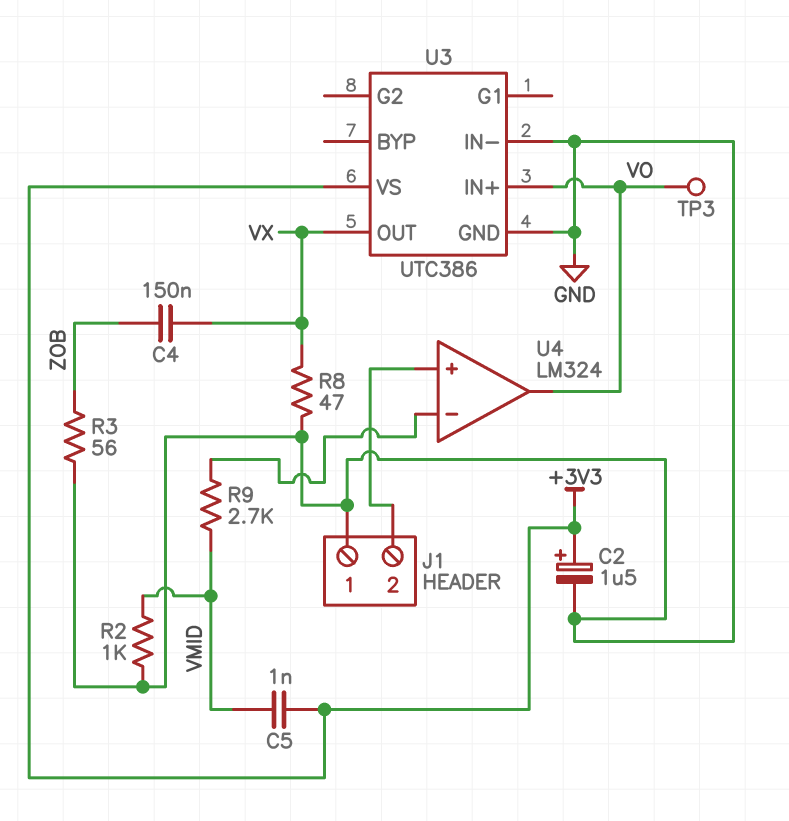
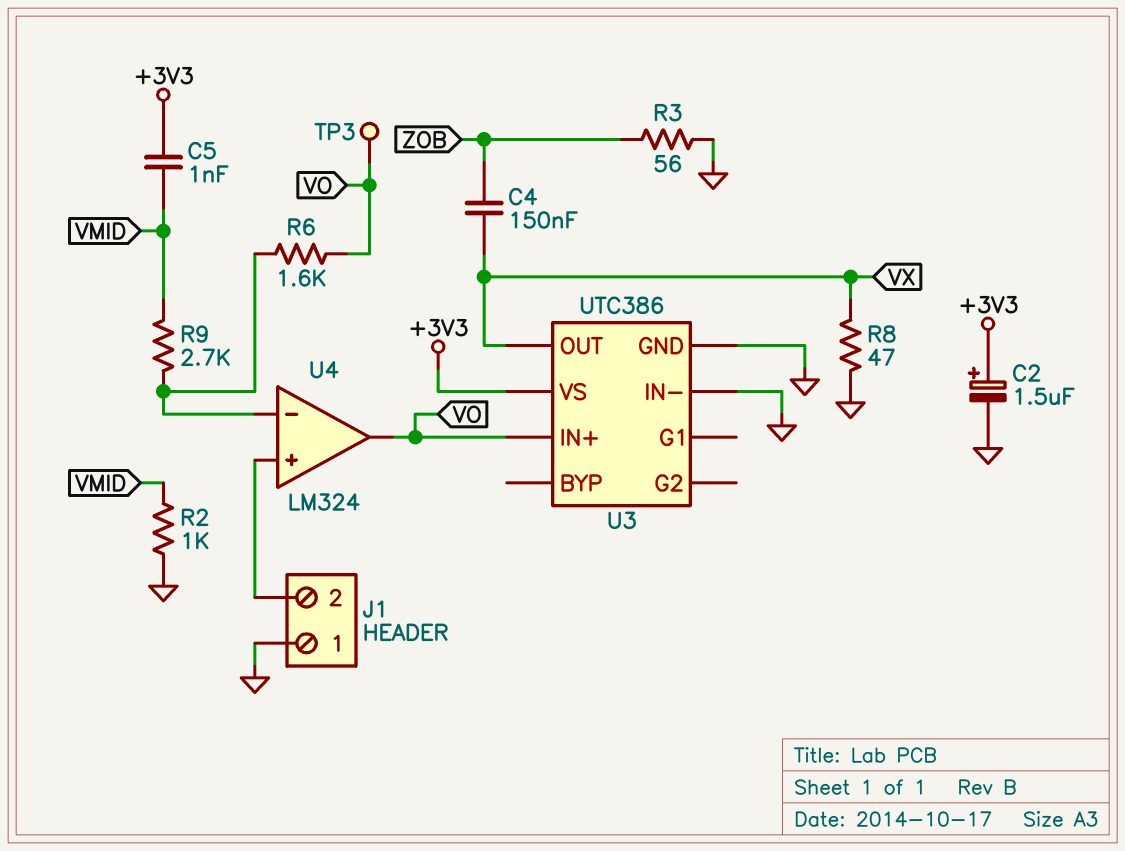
R6: none -> 1.6k (U4/in-, VO)

